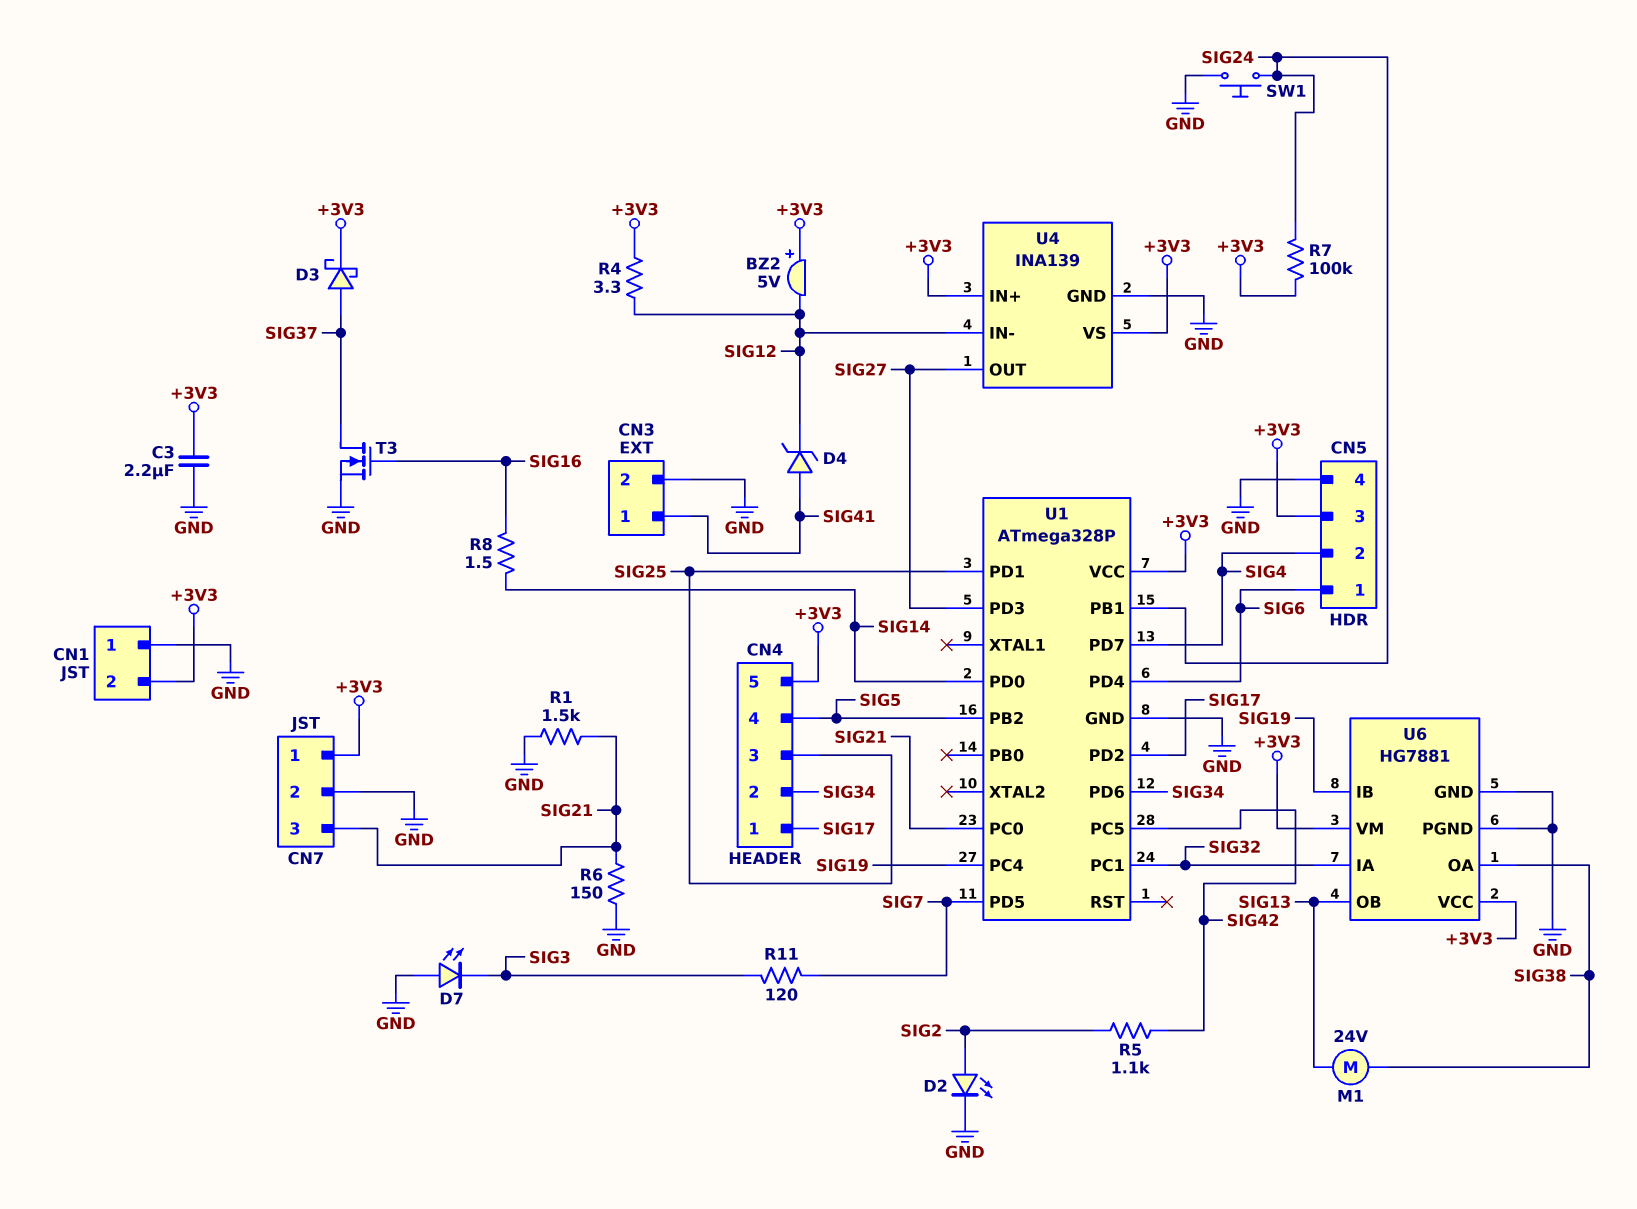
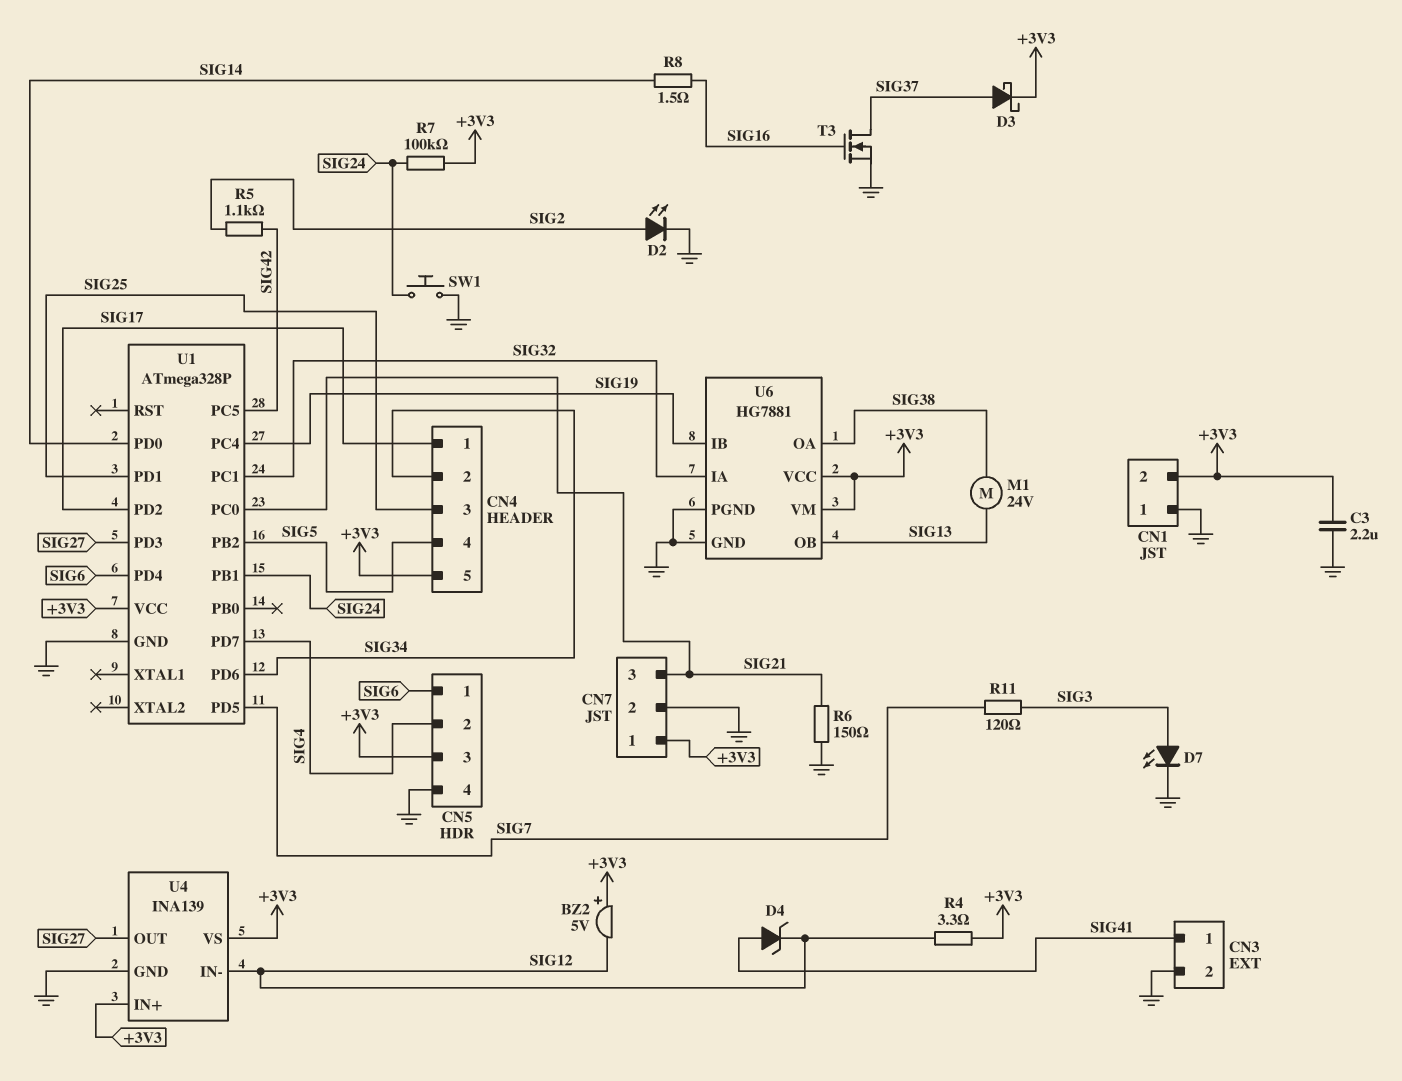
D7: LED (A GND, K SIG3) -> LED (A SIG3, K GND)
R1: 1.5k (GND, SIG21) -> none

